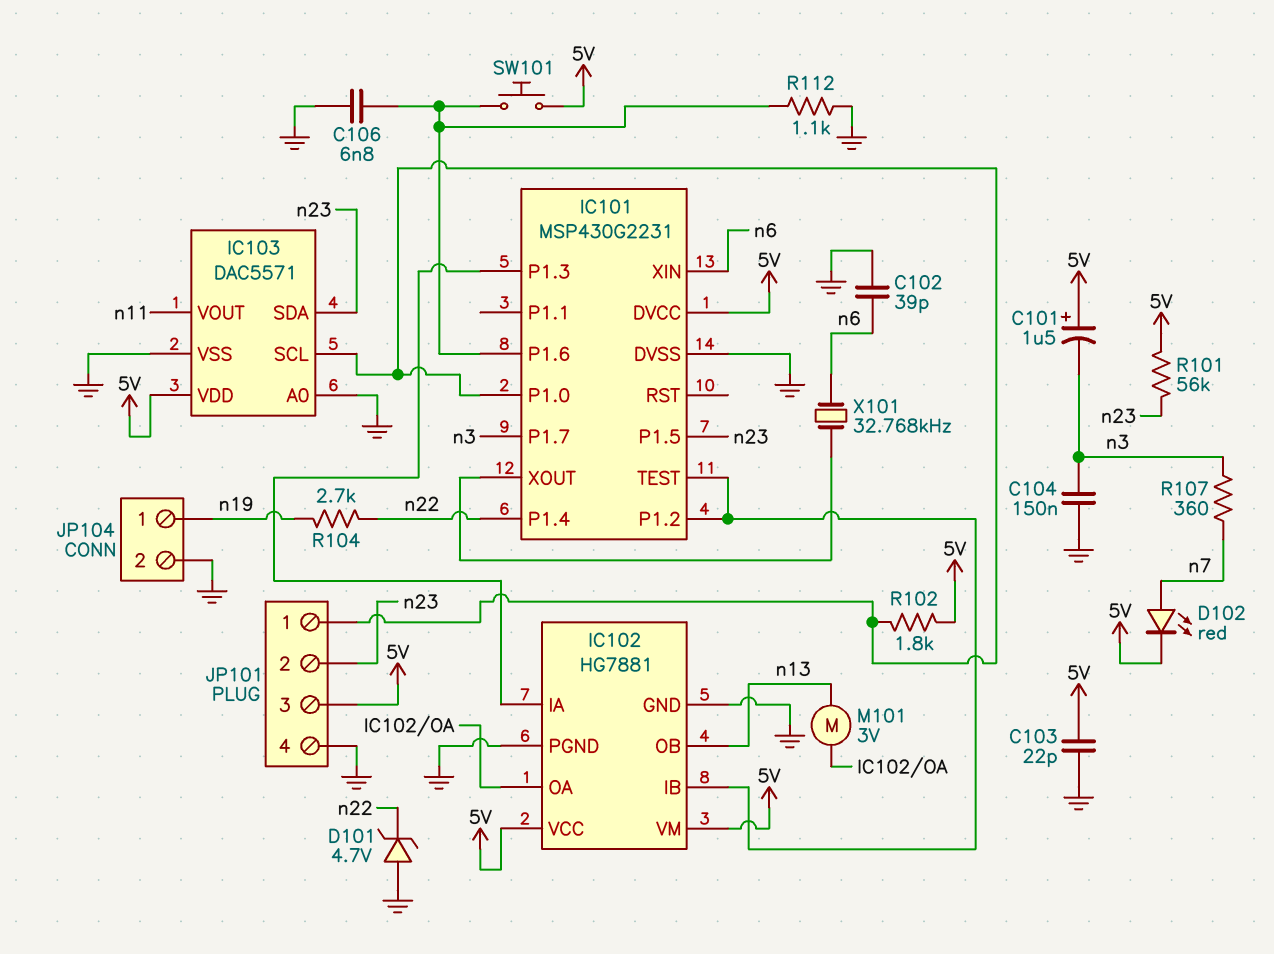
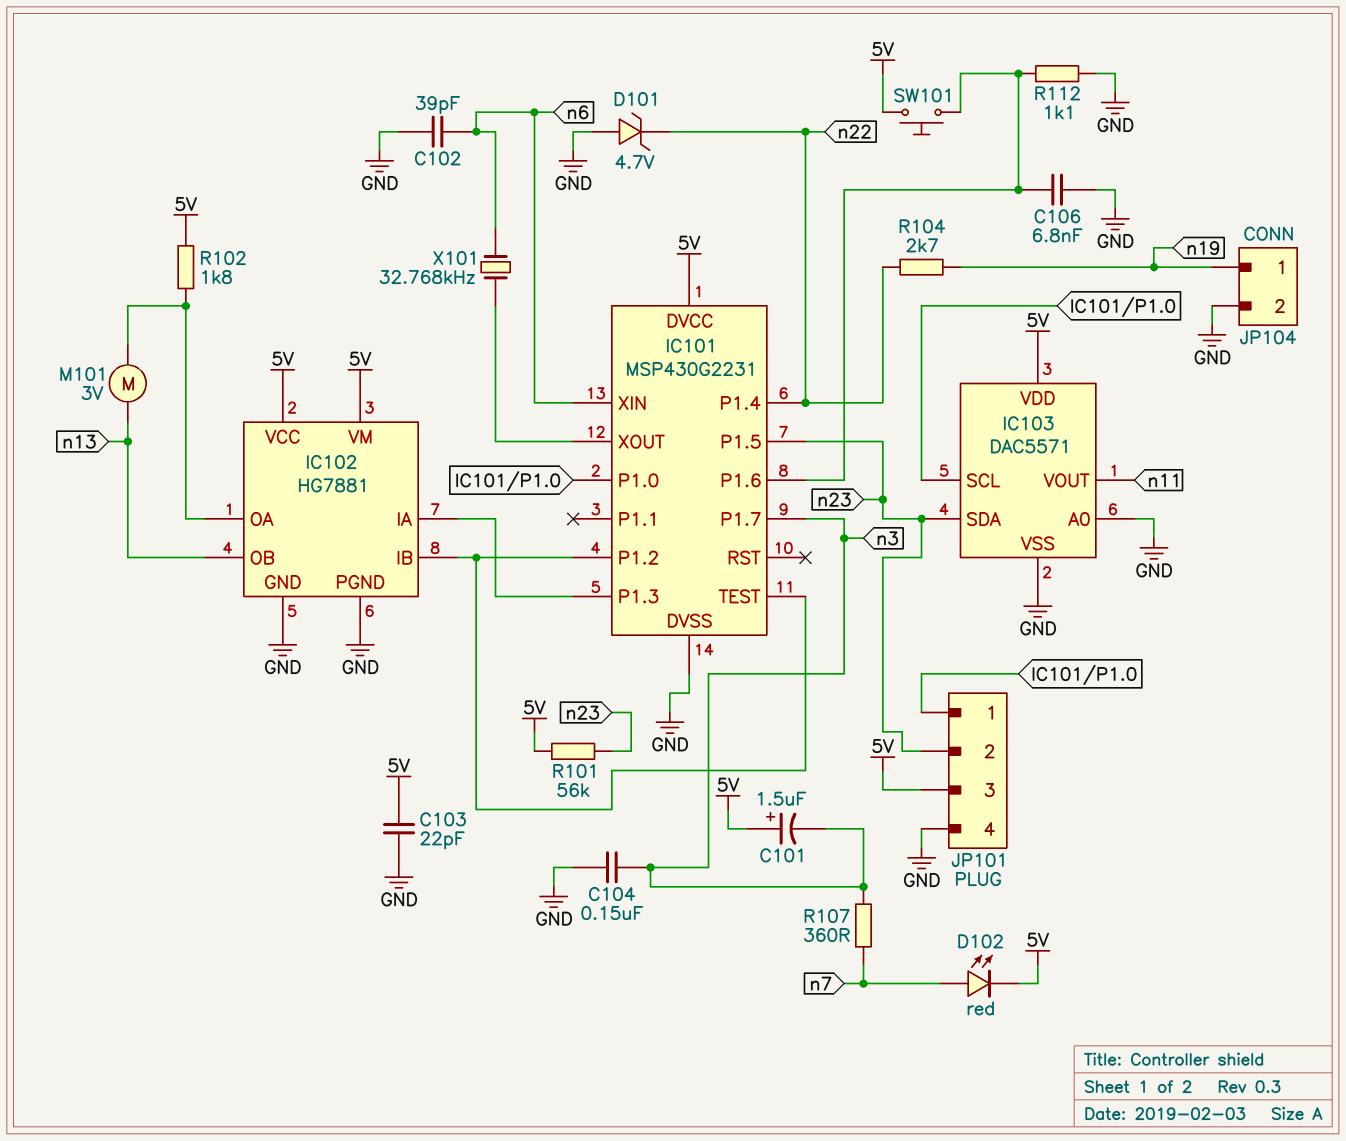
R102: 1.8k (5V, IC101/P1.0) -> 1.8k (5V, IC102/OA)

